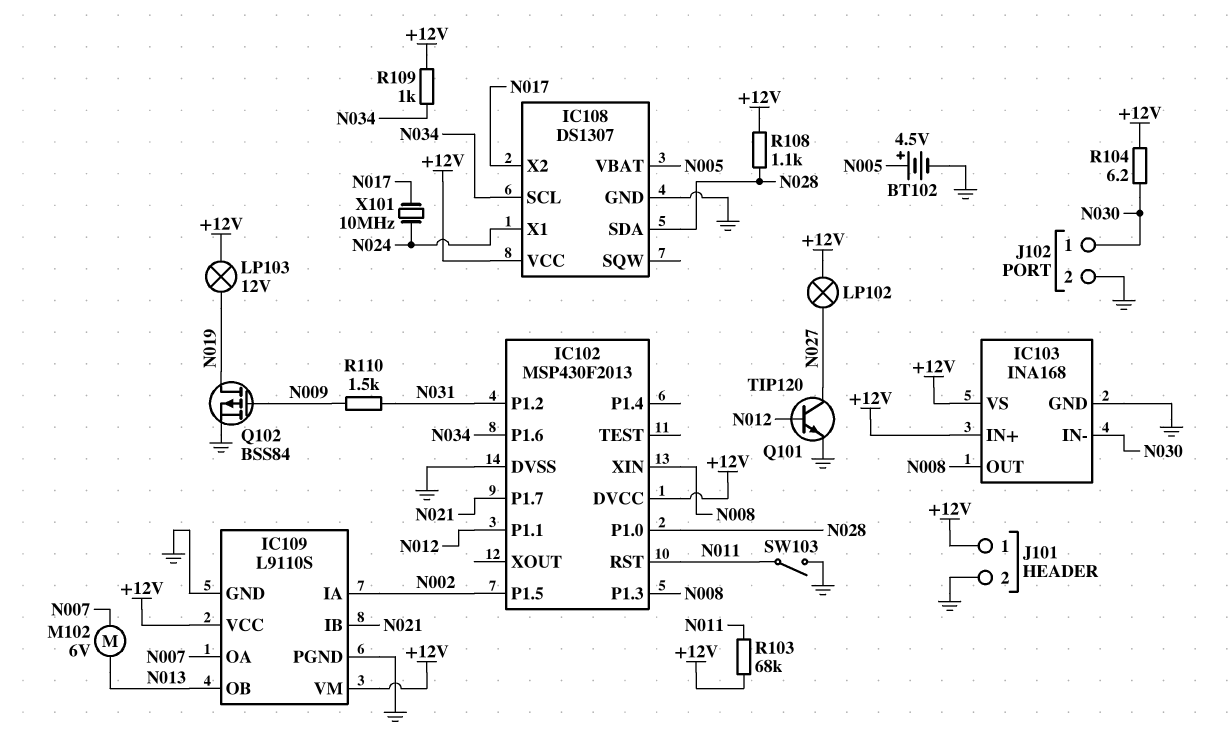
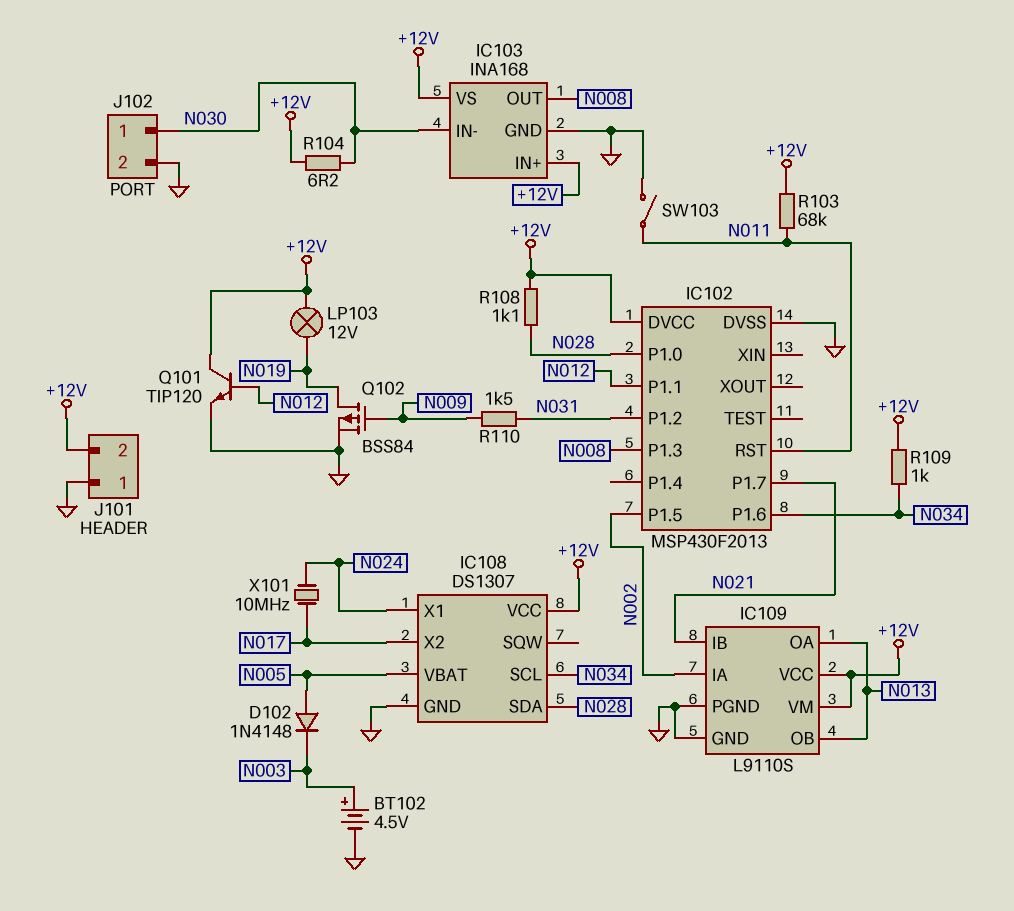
BT102: 4.5V (plus N005, minus GND) -> 4.5V (plus N003, minus GND)
D102: none -> diode 1N4148 (A N005, K N003)
IC102 pin XIN: N008 -> none
IC109 pin OA: N007 -> N013
J101 pin 1: +12V -> GND
J101 pin 2: GND -> +12V
LP102: lamp (+12V, N027) -> none
M102: motor 6V (N007, N013) -> none
Q101: NPN TIP120 (B N012, C N027, E GND) -> NPN TIP120 (B N012, C +12V, E GND)

